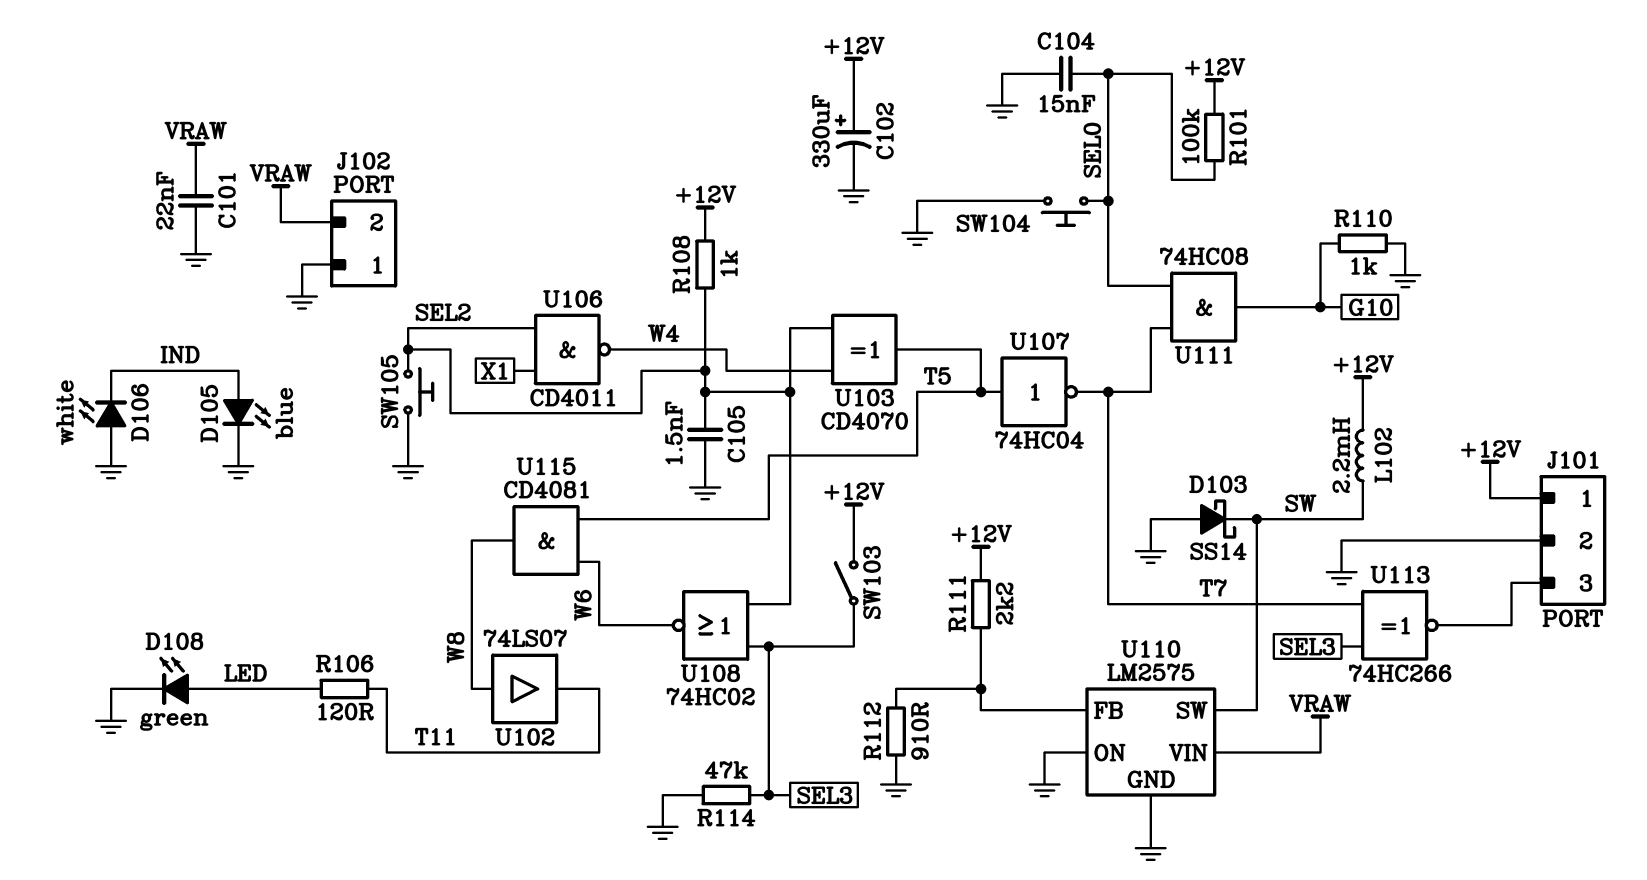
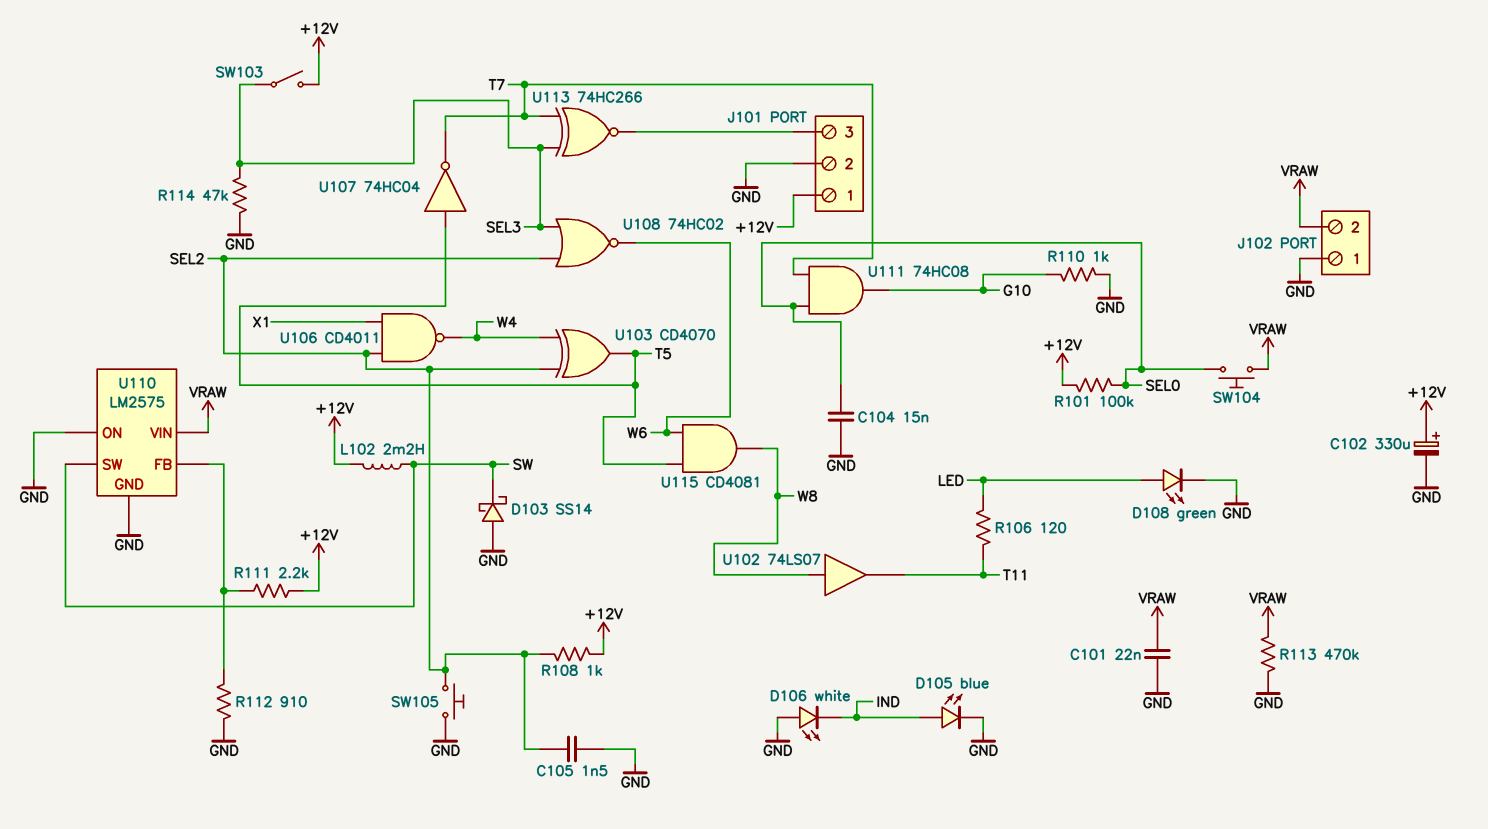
R113: none -> 470k (GND, VRAW)
SW104: button (GND, SEL0) -> button (SEL0, VRAW)

